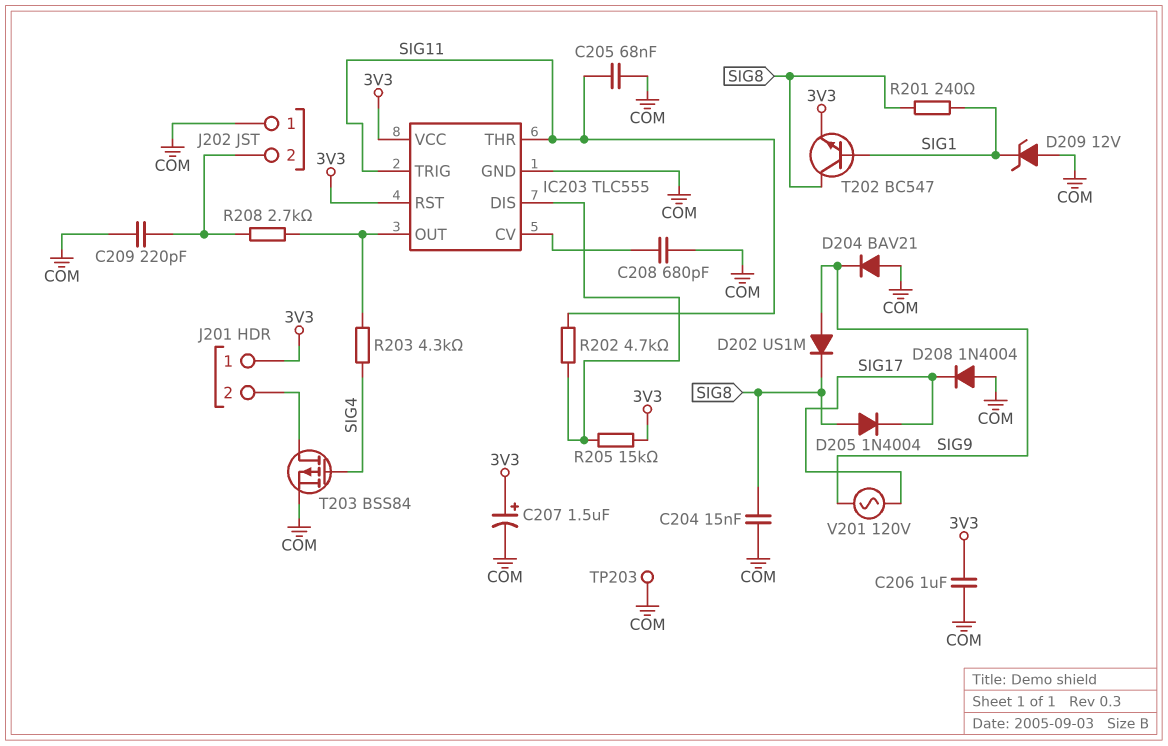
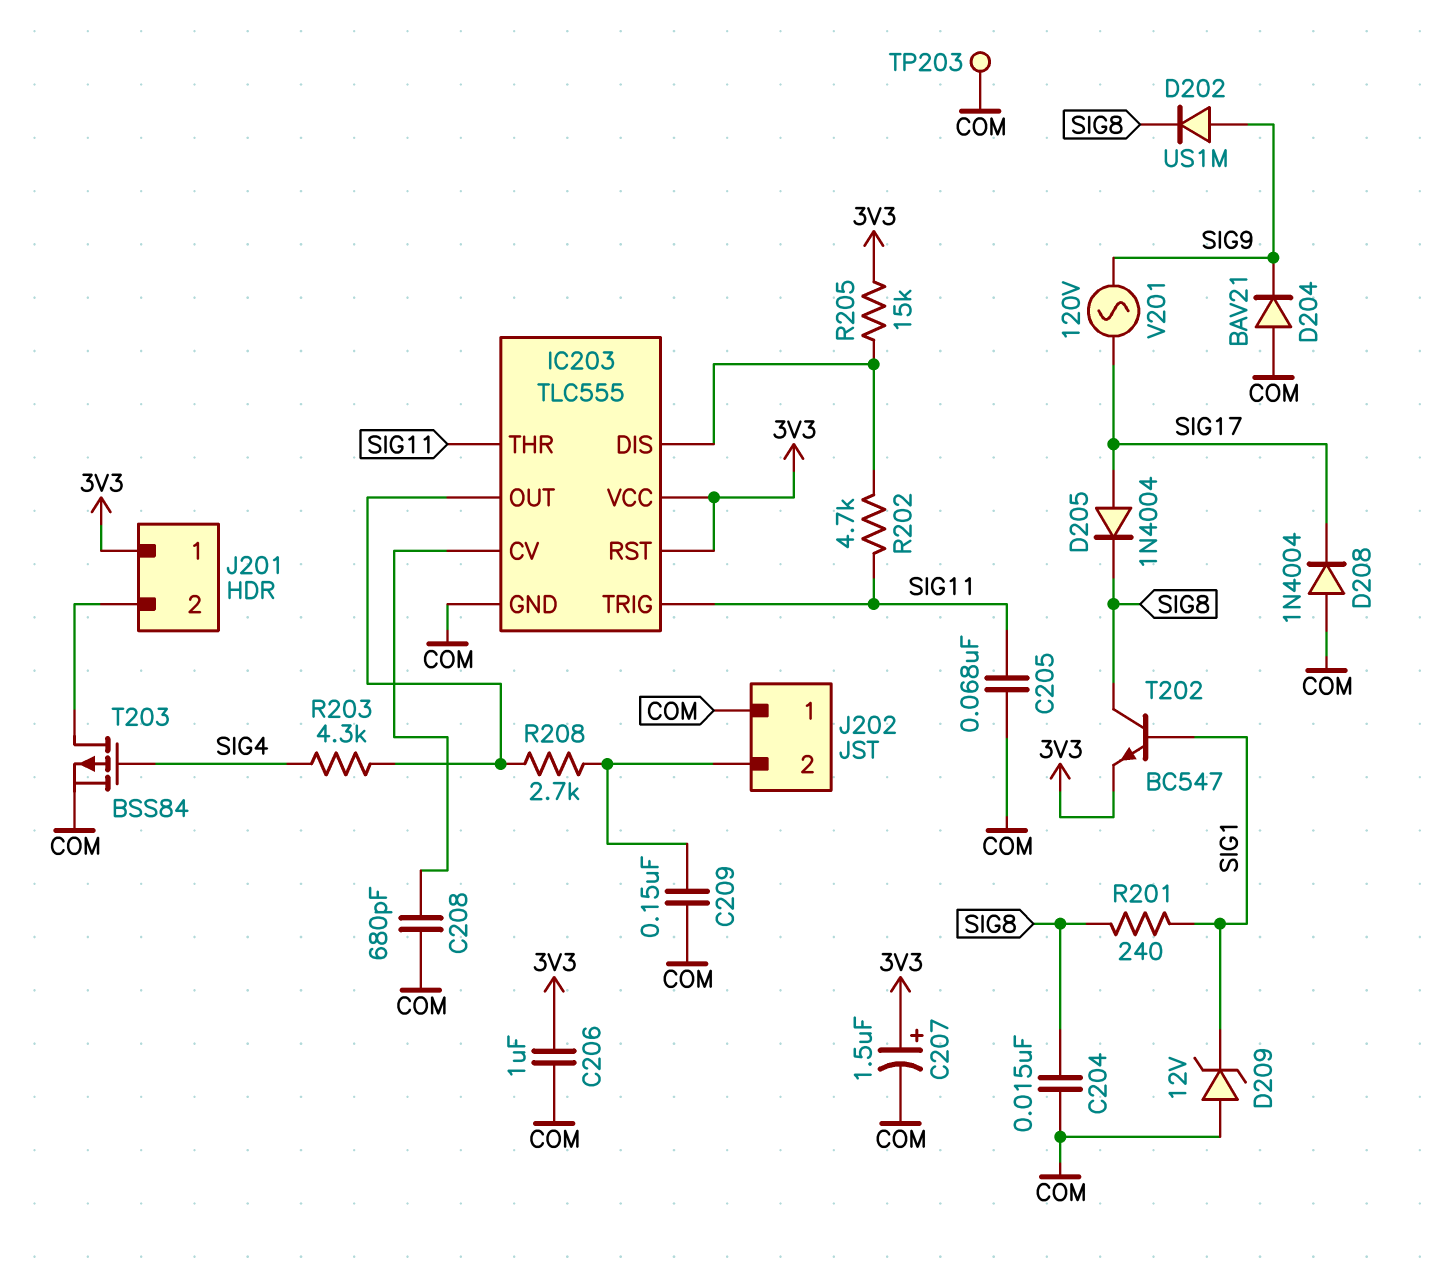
C209: 220pF (COM, J202/2) -> 150nF (COM, J202/2)
D205: diode 1N4004 (A SIG8, K SIG17) -> diode 1N4004 (A SIG17, K SIG8)

